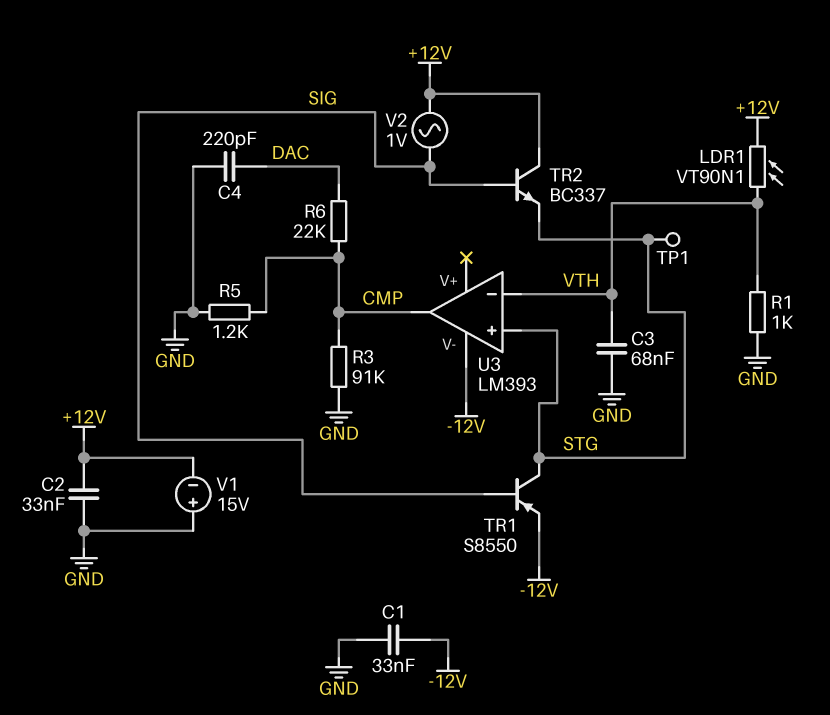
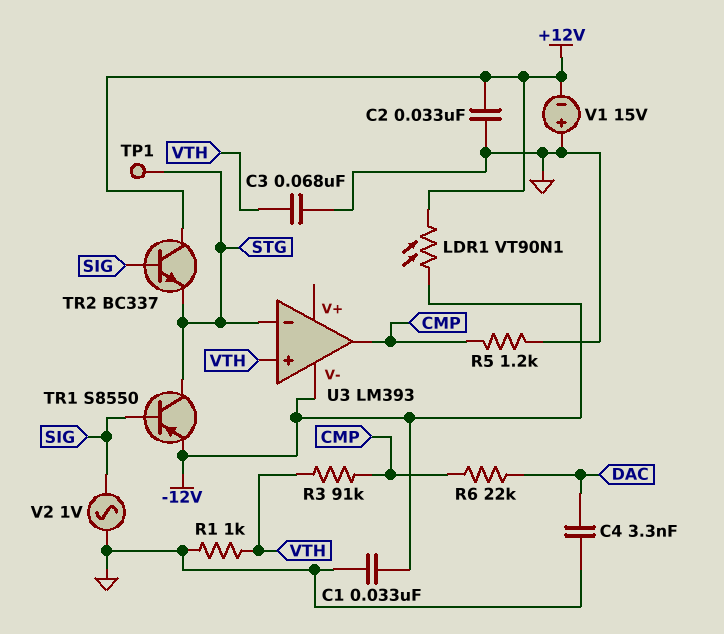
C4: 220pF (DAC, GND) -> 3.3nF (DAC, GND)
LDR1: VT90N1 (+12V, VTH) -> VT90N1 (+12V, -12V)
R3: 91k (CMP, GND) -> 91k (CMP, VTH)
U3 pin in+: STG -> VTH
U3 pin in-: VTH -> STG
V2: AC 1V (+12V, SIG) -> AC 1V (GND, SIG)

